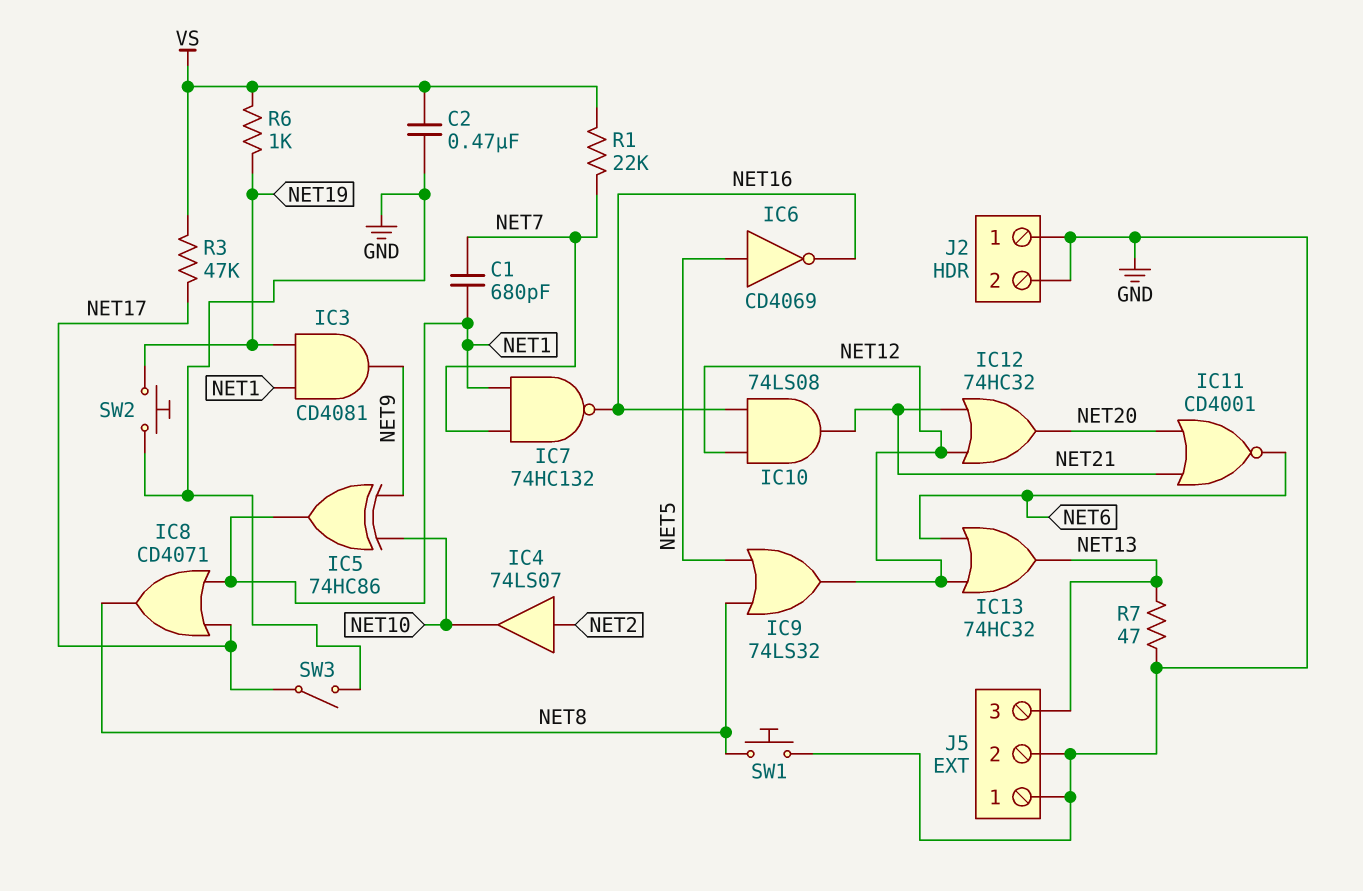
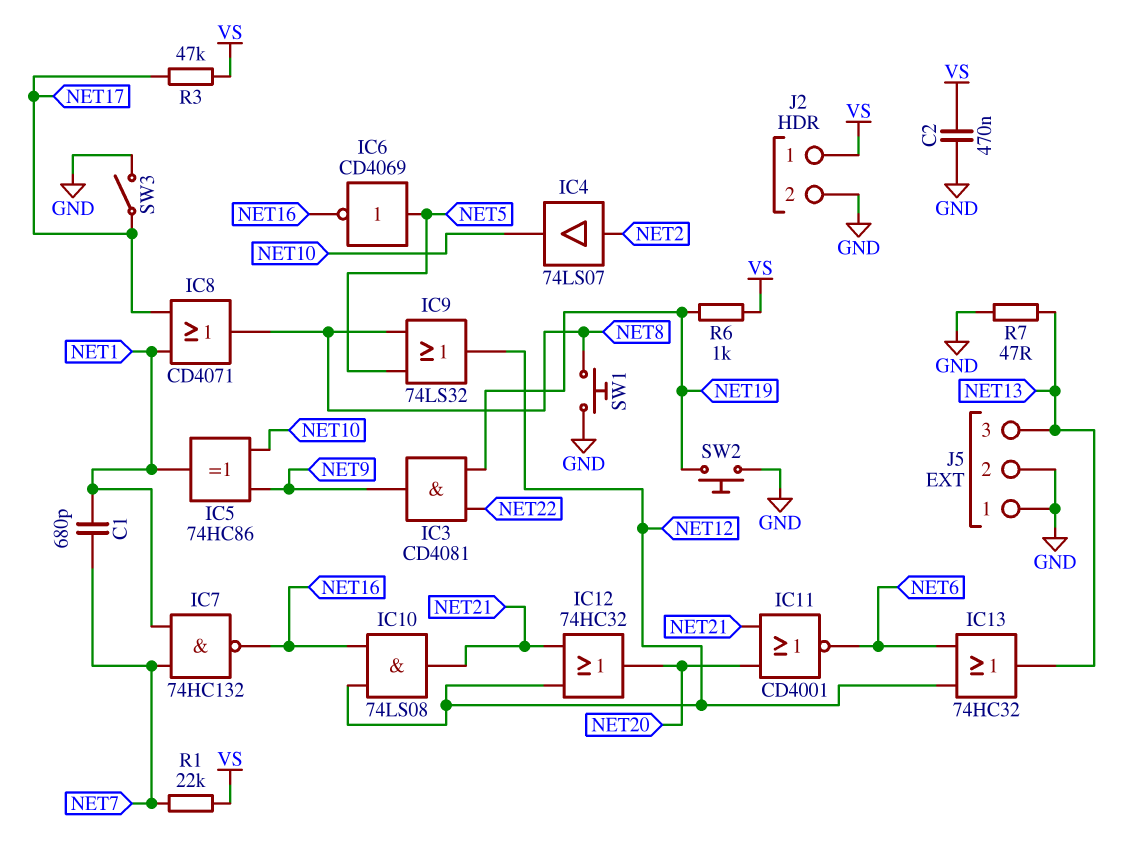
IC3: AND CD4081 (in NET1, in NET19, out NET9) -> AND CD4081 (in NET19, in NET22, out NET9)
J2 pin 1: GND -> VS

